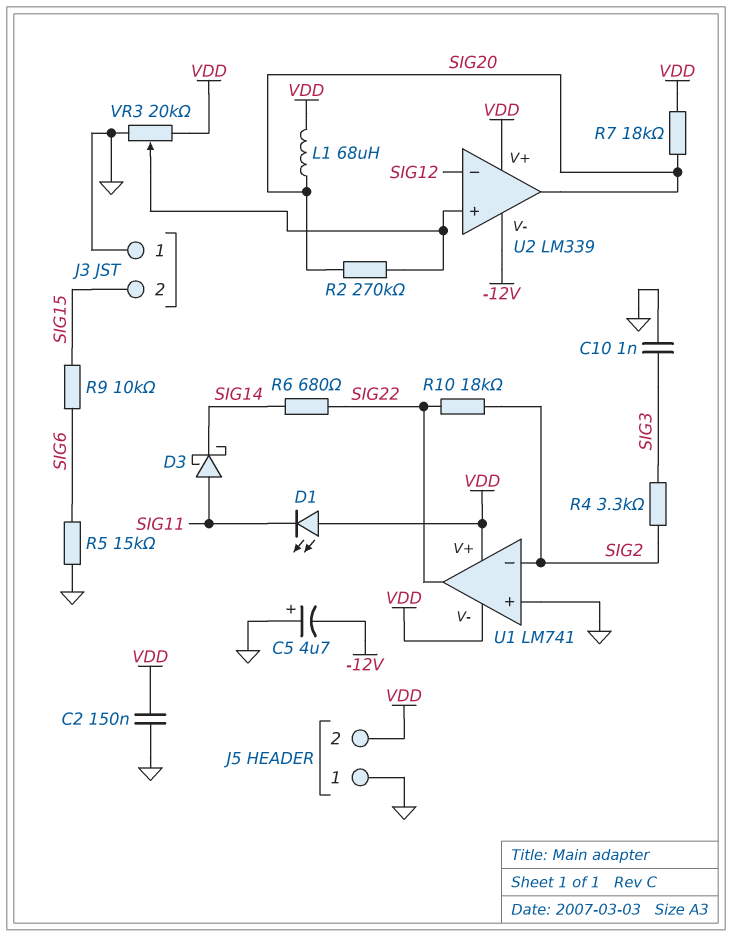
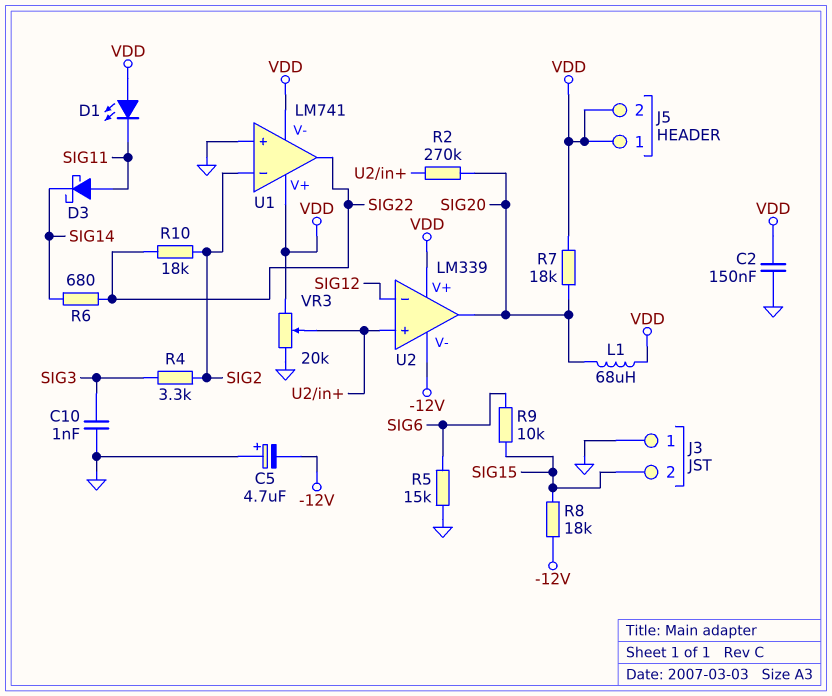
J5 pin 1: GND -> VDD
R8: none -> 18k (-12V, SIG15)

